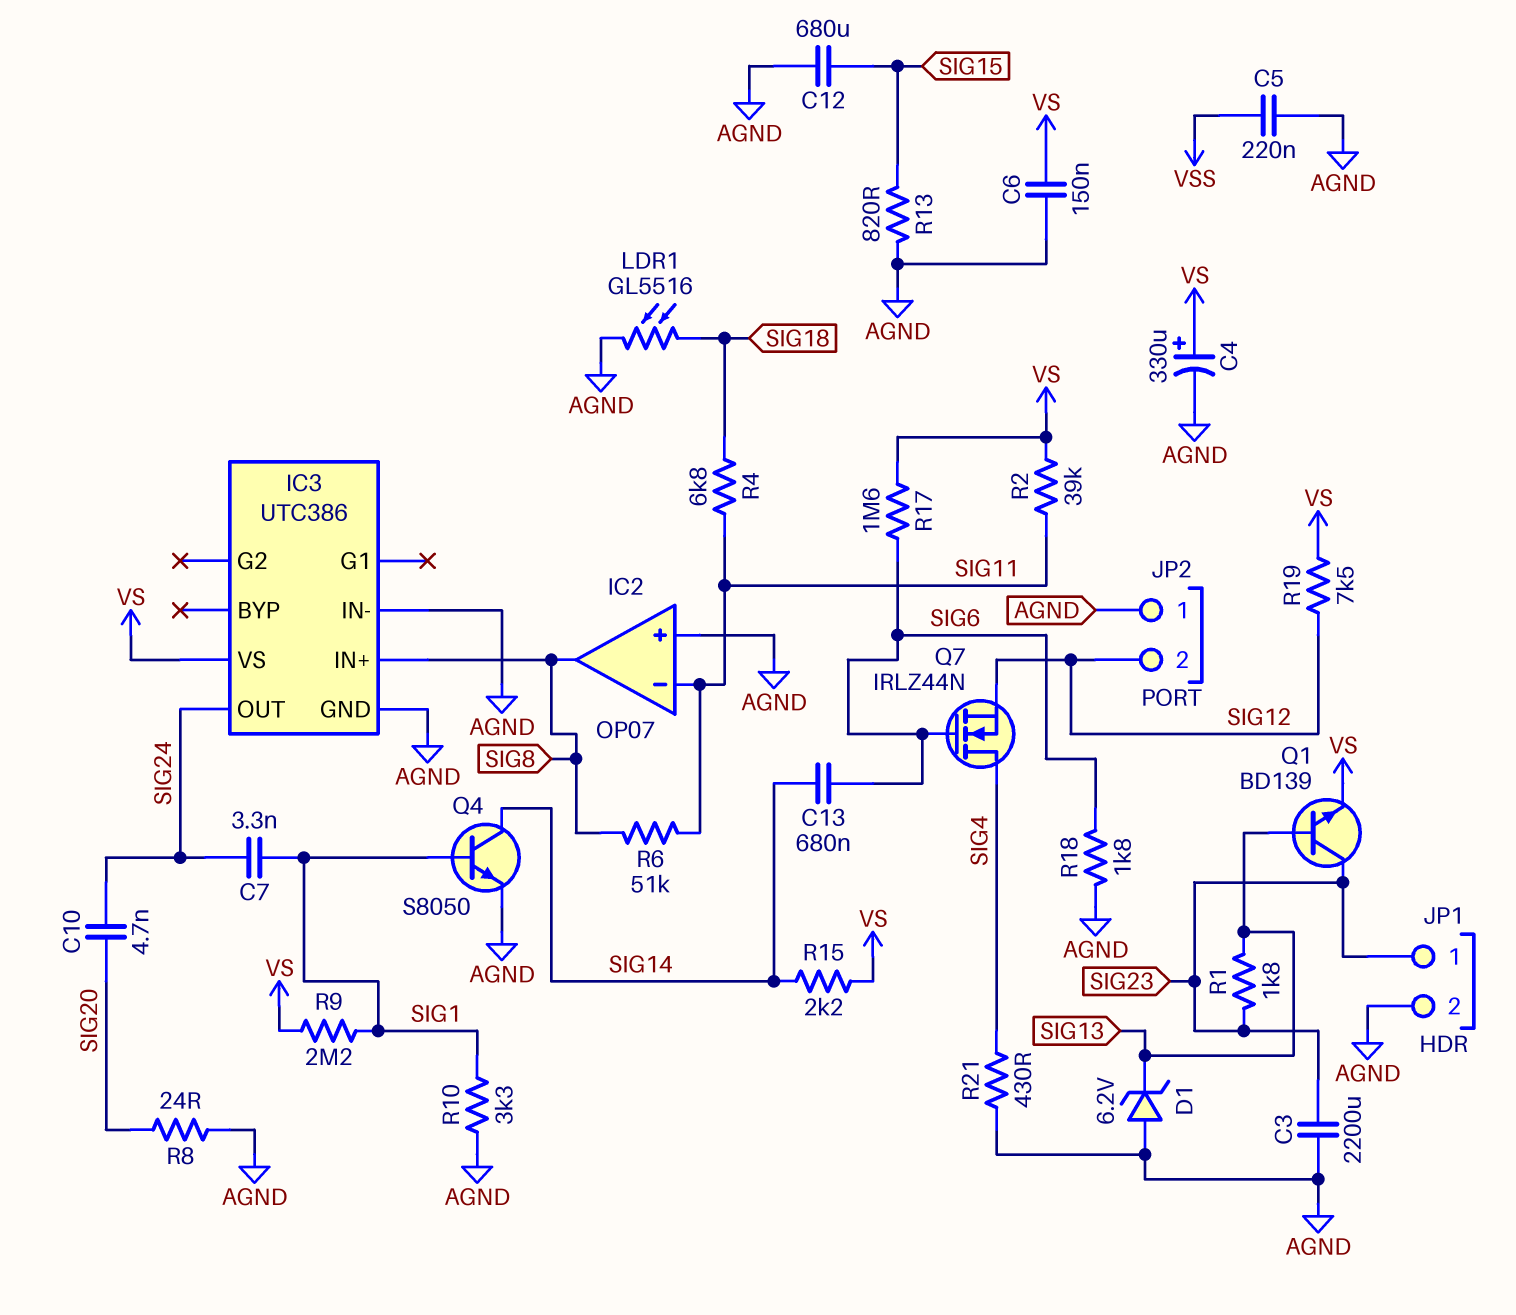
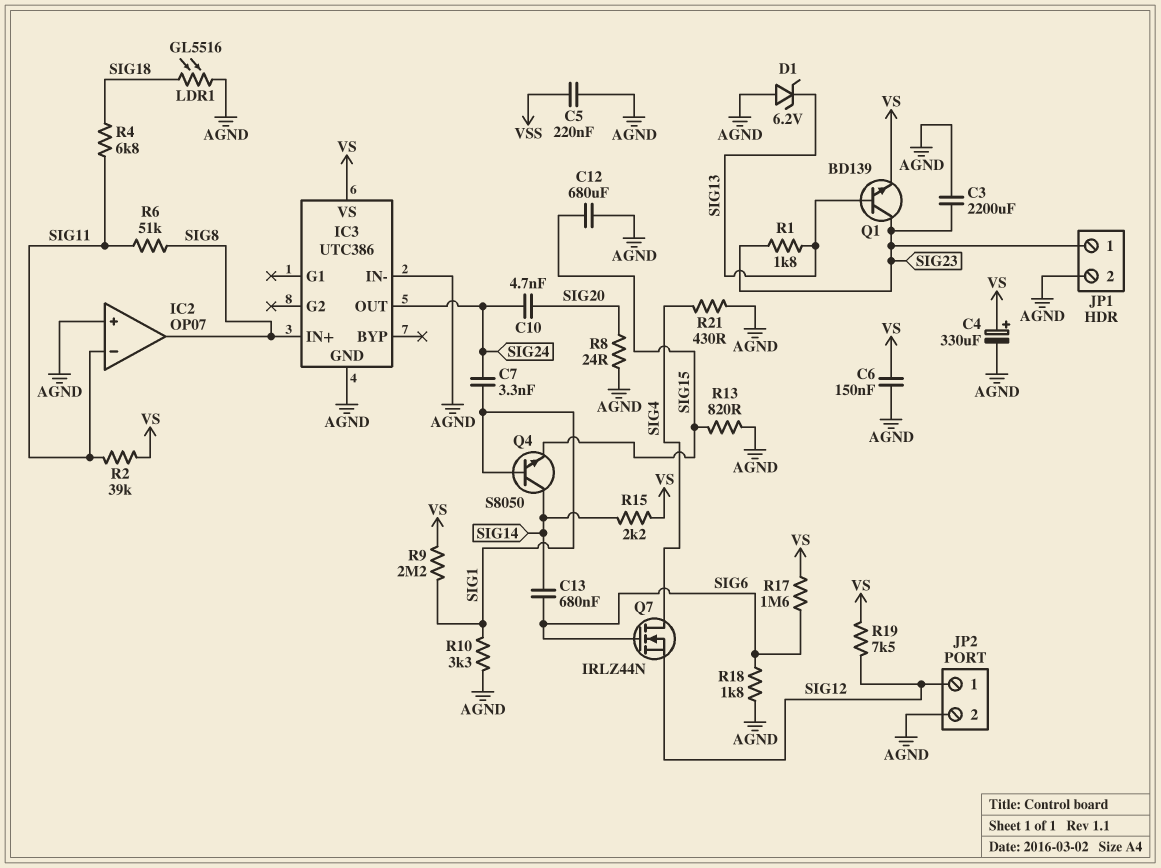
JP2 pin 1: AGND -> SIG12
JP2 pin 2: SIG12 -> AGND
Q4: NPN S8050 (B SIG1, C SIG14, E AGND) -> NPN S8050 (B SIG1, C SIG14, E SIG15)

